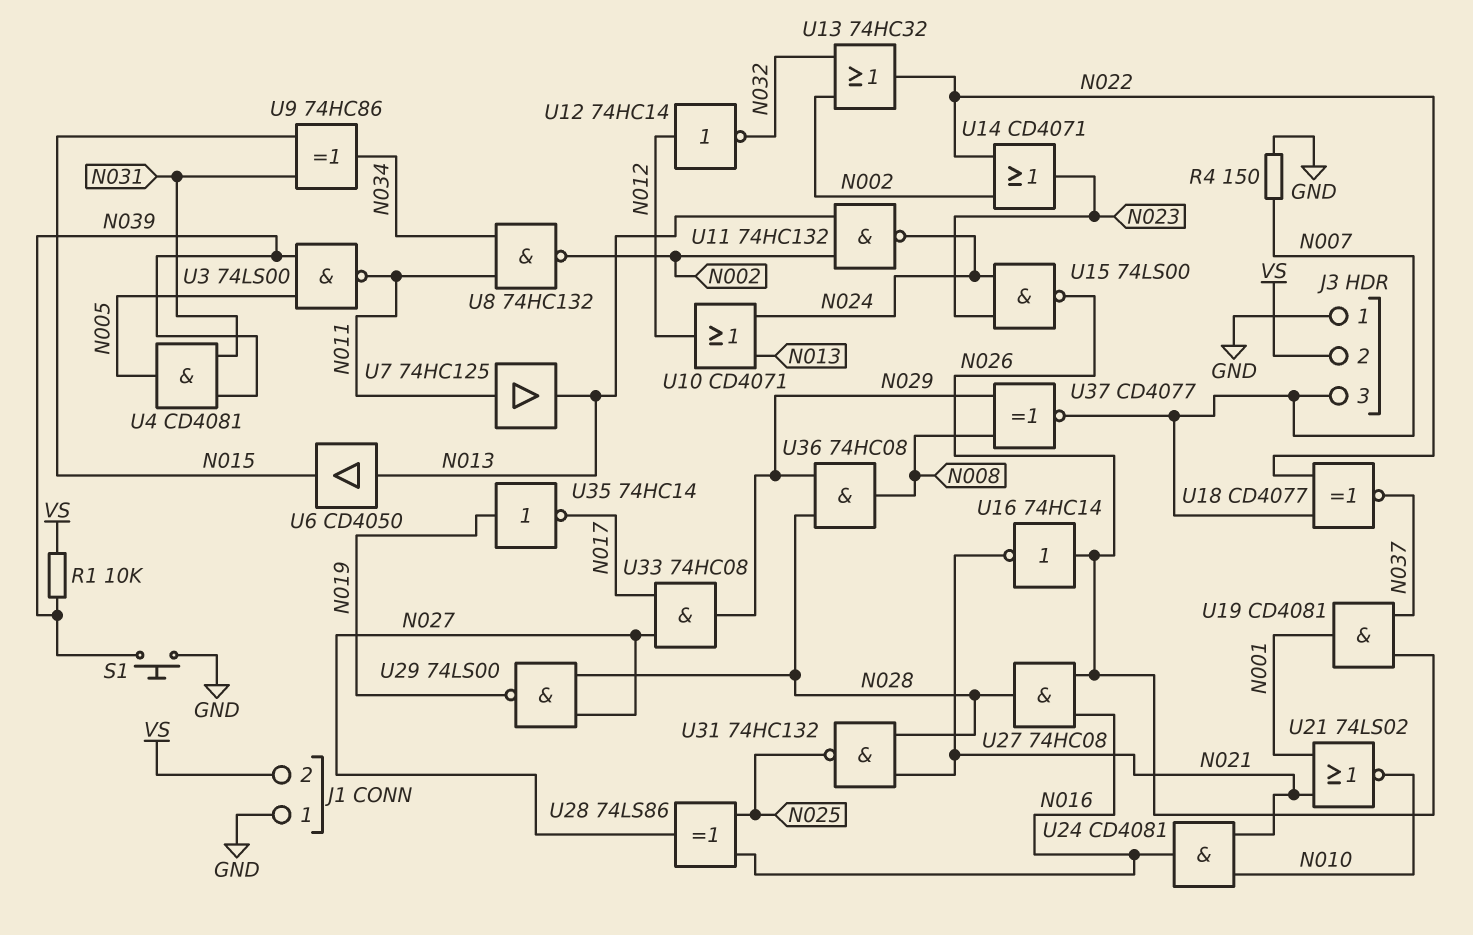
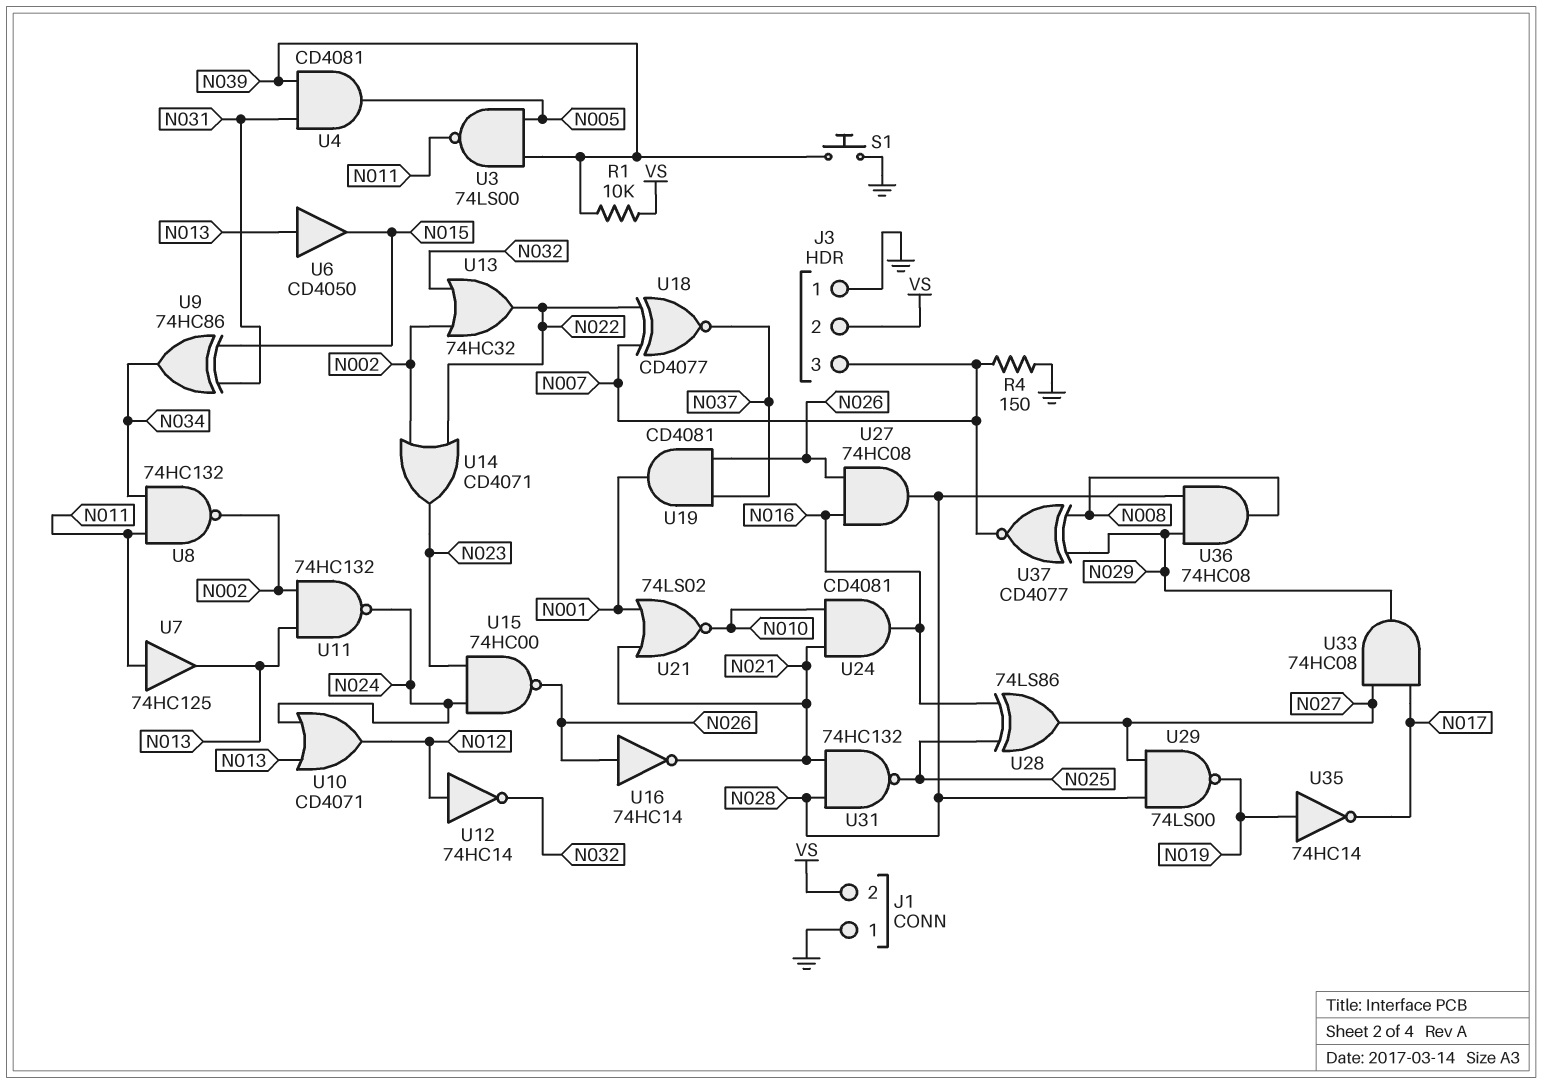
U15: NAND 74LS00 (in N023, in N024, out N026) -> NAND 74HC00 (in N023, in N024, out N026)

